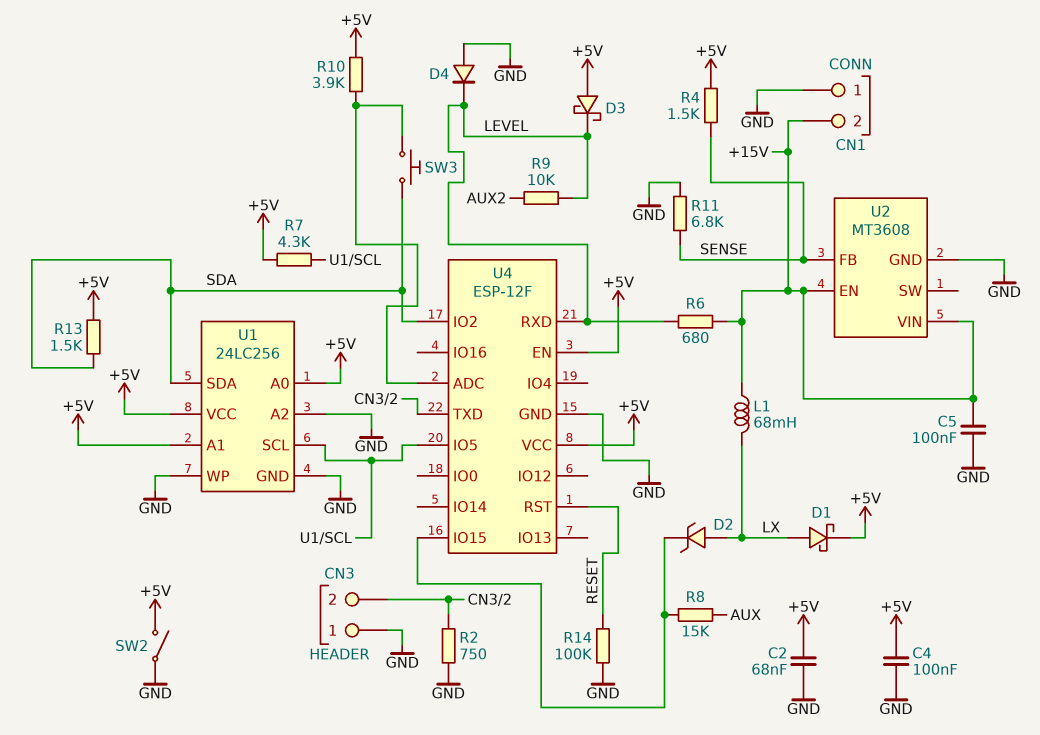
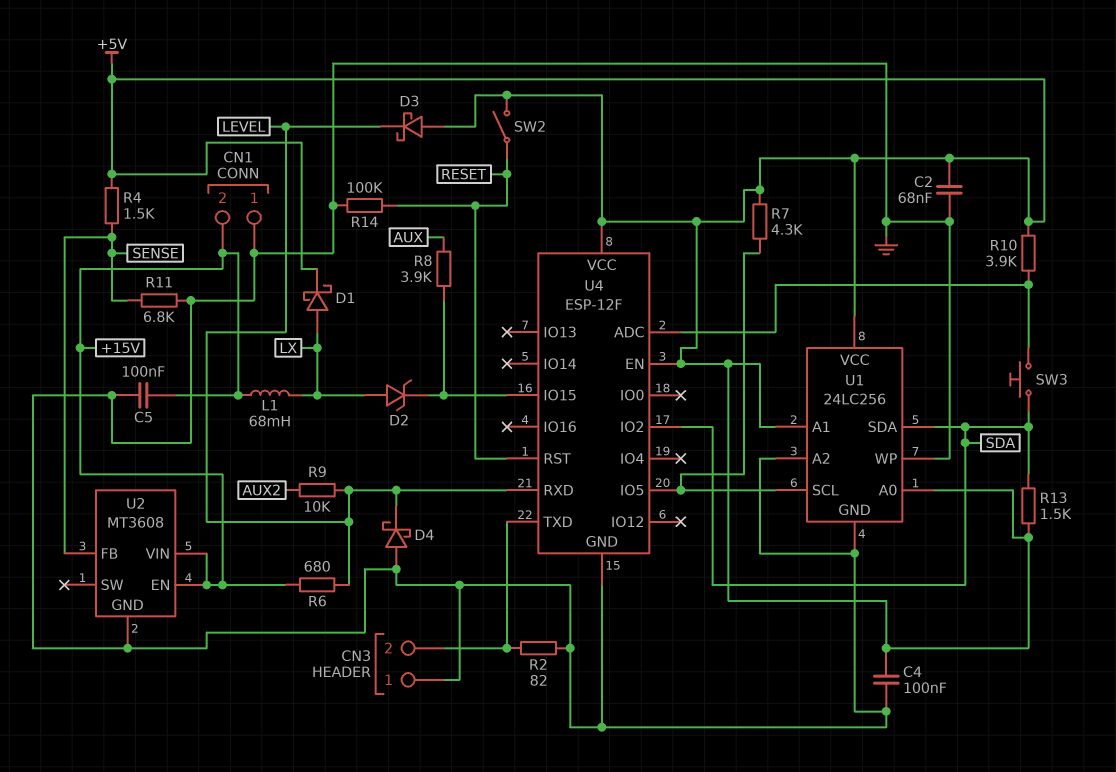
D4: diode (A GND, K LEVEL) -> schottky (A GND, K LEVEL)
R2: 750 (CN3/2, GND) -> 82 (CN3/2, GND)
R8: 15k (AUX, U4/IO15) -> 3.9k (AUX, U4/IO15)
SW2: switch (+5V, GND) -> switch (+5V, RESET)

